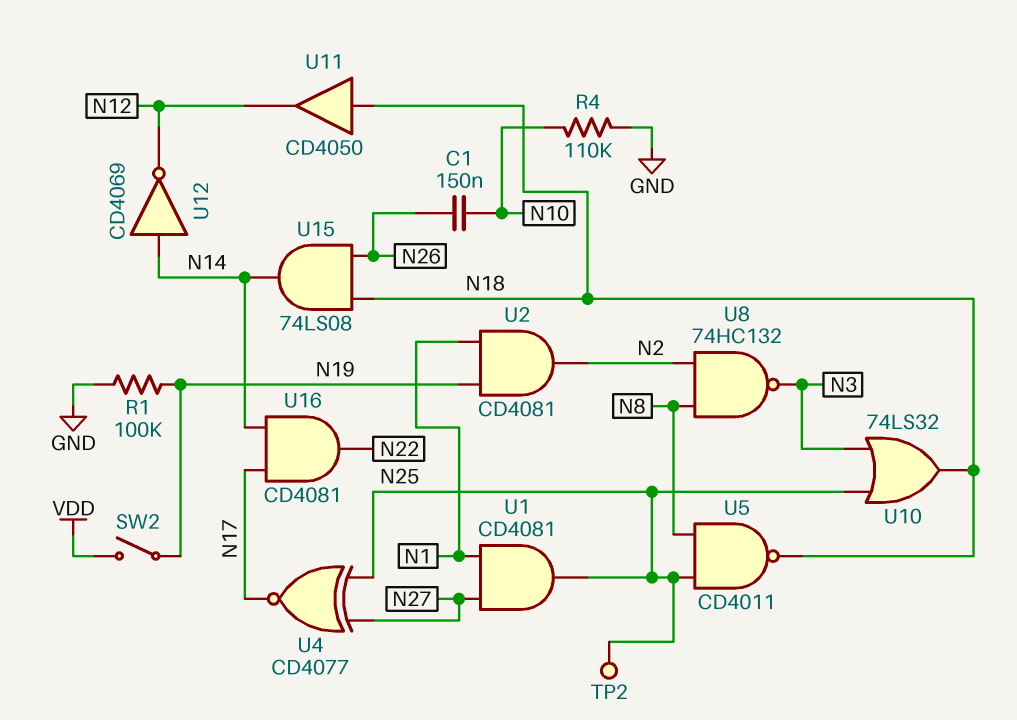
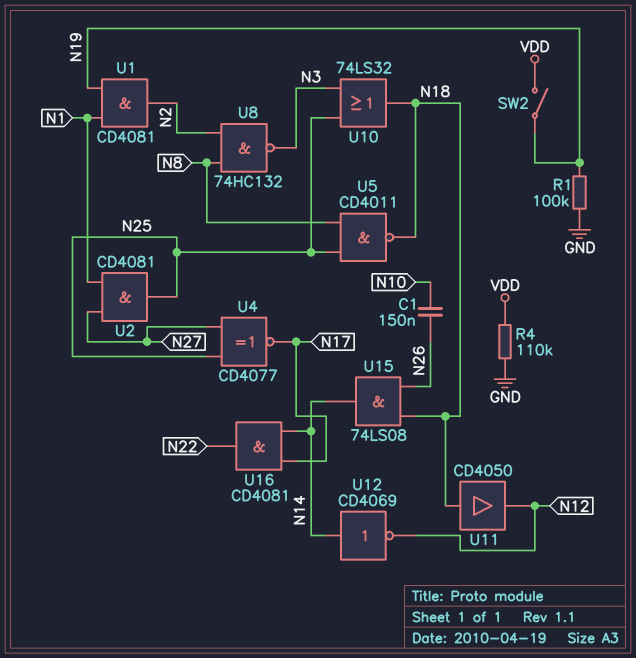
R4: 110k (GND, N10) -> 110k (GND, VDD)
TP2: test point (N25) -> none
U1: AND CD4081 (in N1, in N27, out N25) -> AND CD4081 (in N1, in N19, out N2)
U2: AND CD4081 (in N1, in N19, out N2) -> AND CD4081 (in N1, in N27, out N25)

